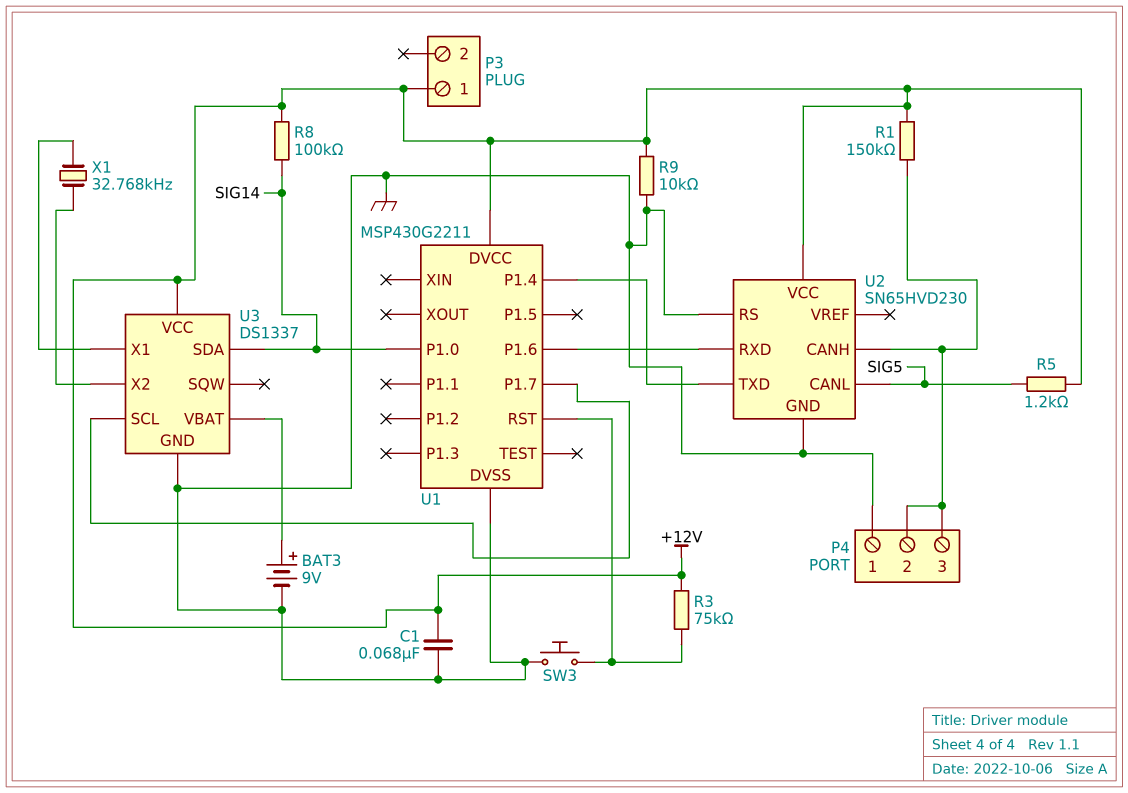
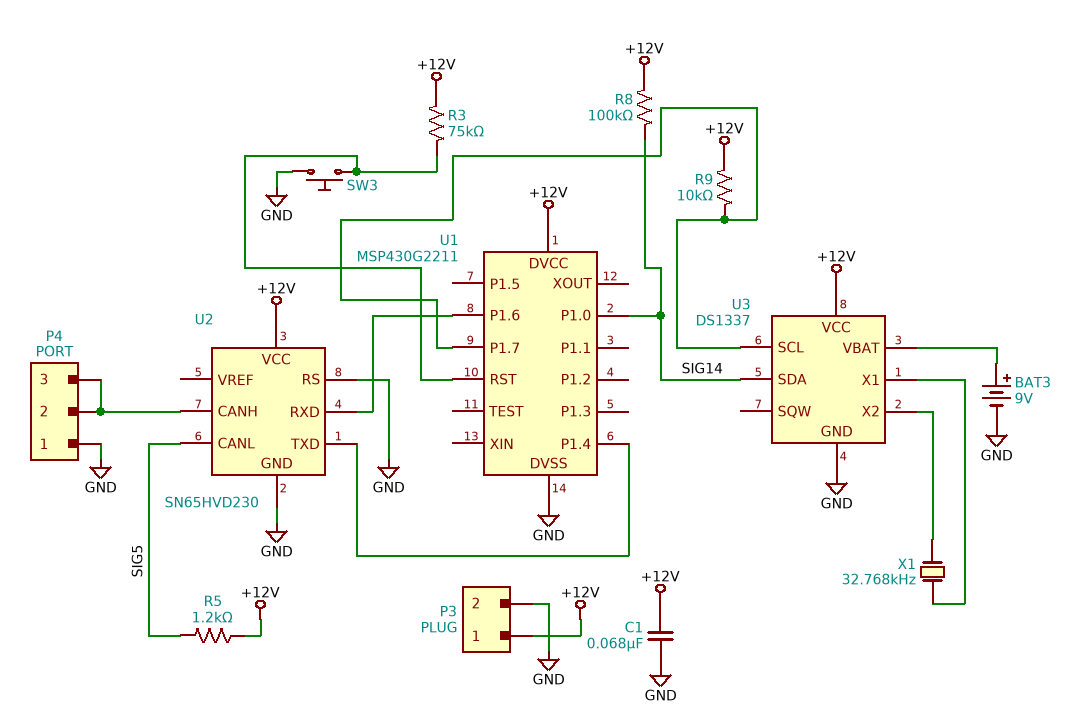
P3 pin 2: none -> GND
R1: 150k (+12V, P4/2) -> none
R9: 10k (+12V, GND) -> 10k (+12V, U1/P1.7)

